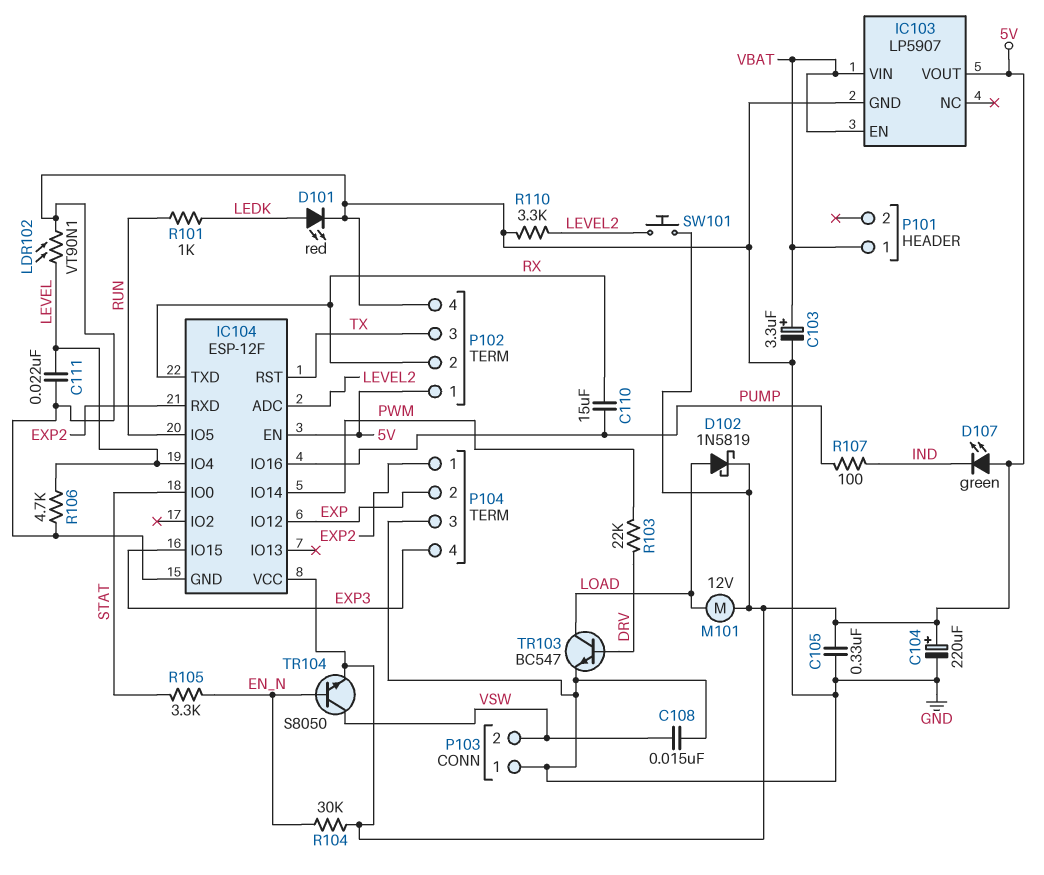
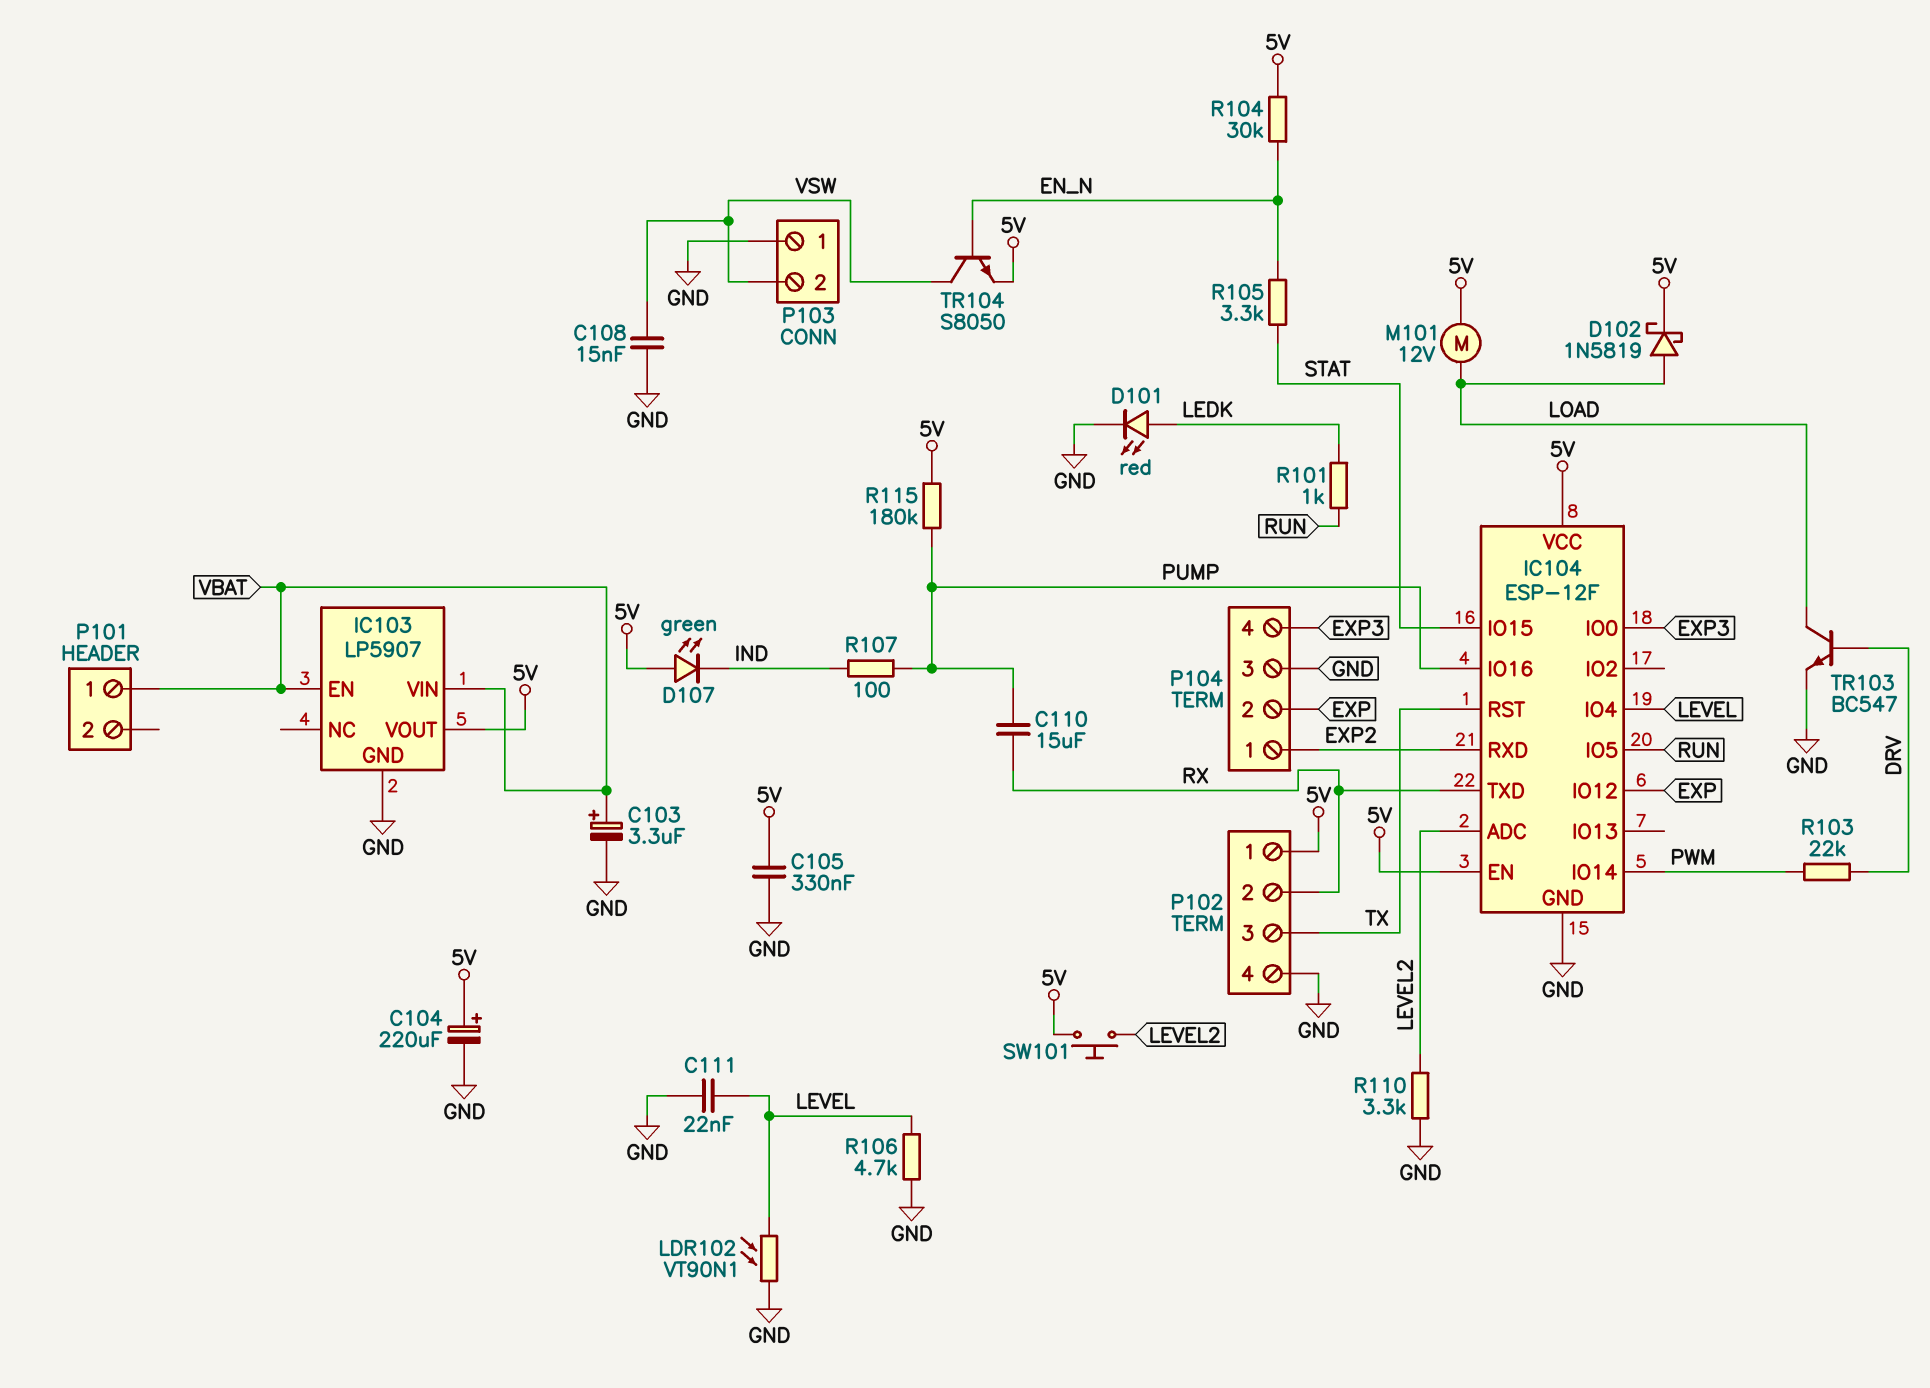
IC104 pin IO0: STAT -> EXP3
IC104 pin IO15: EXP3 -> STAT
R115: none -> 180k (5V, PUMP)

